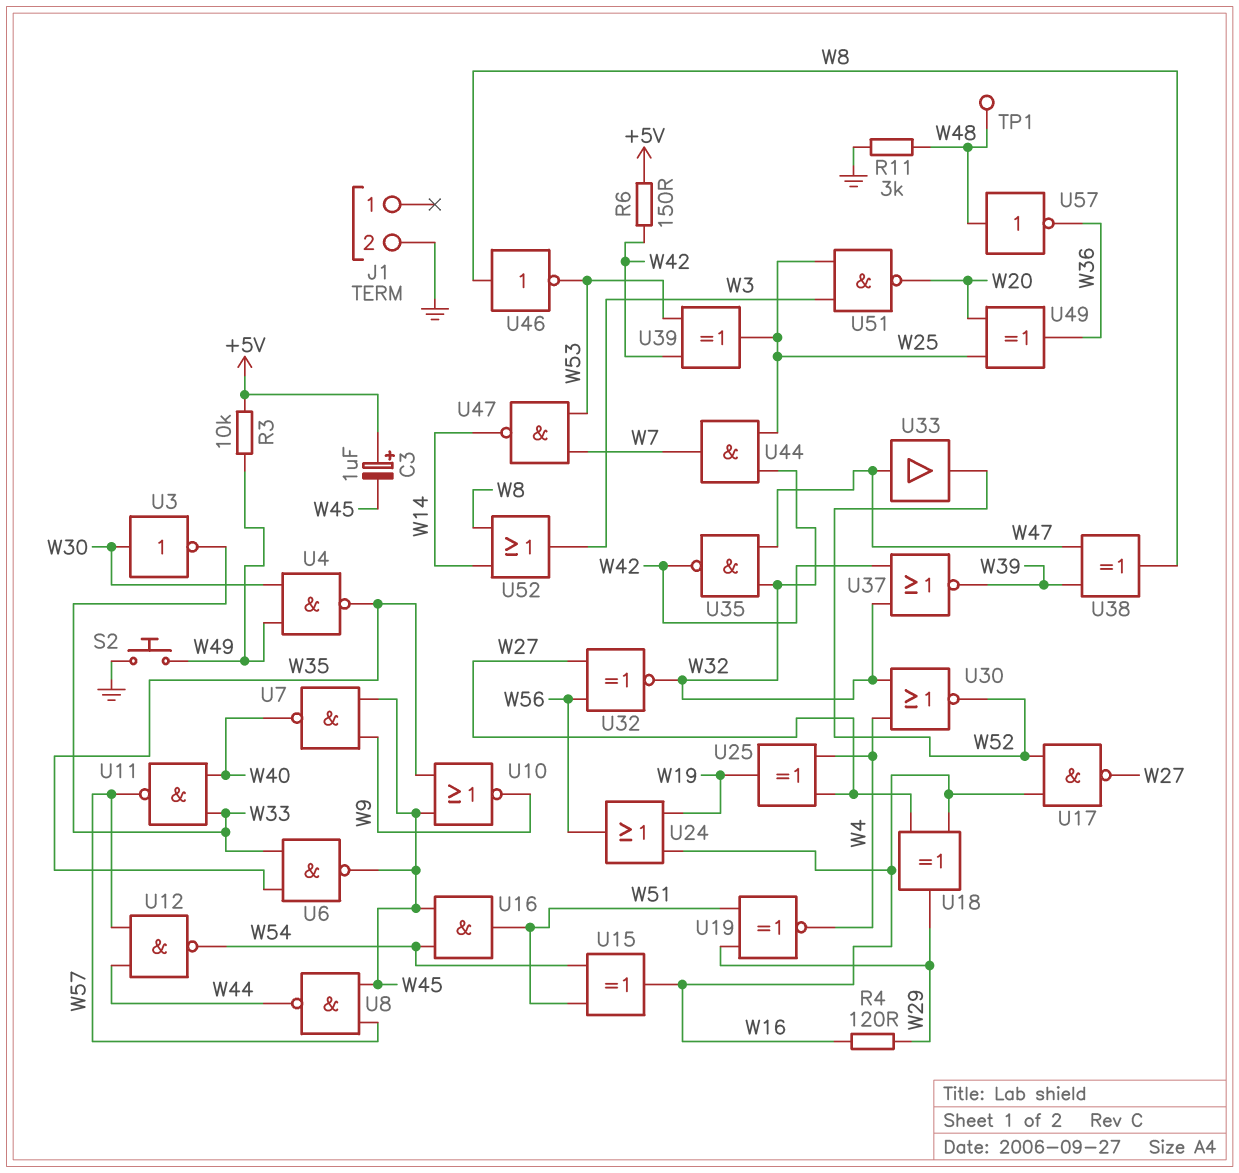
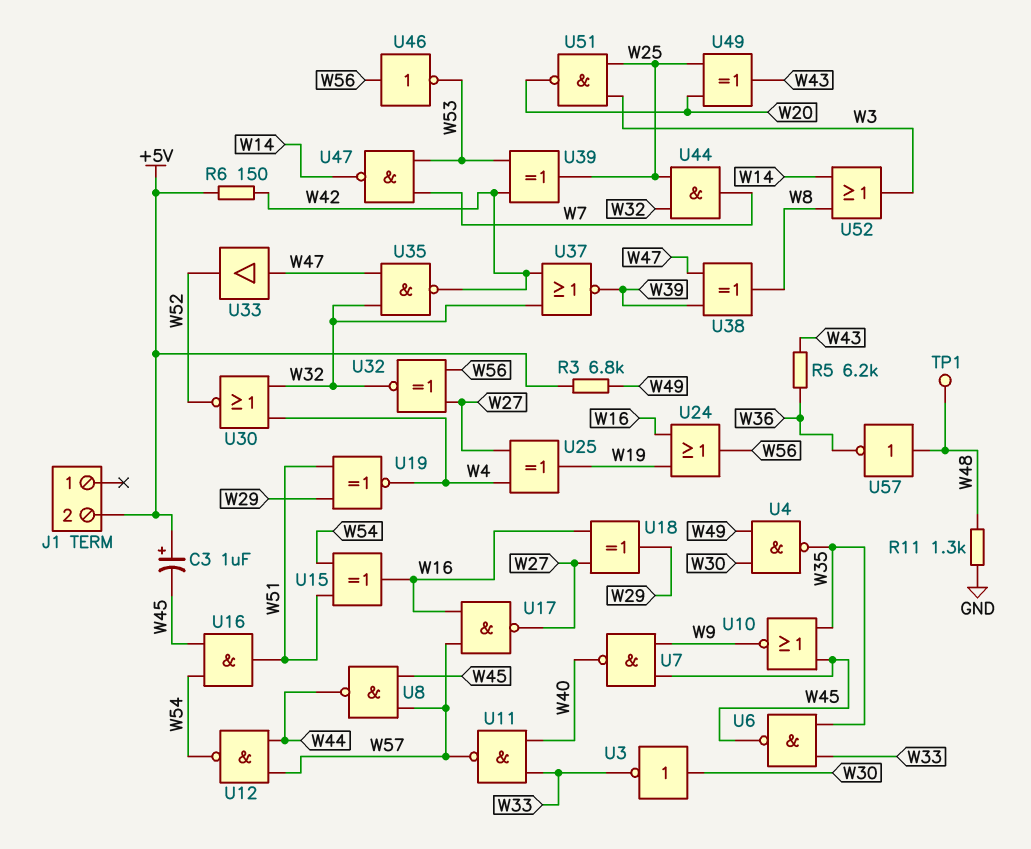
J1 pin 2: GND -> +5V
R3: 10k (+5V, W49) -> 6.8k (+5V, W49)
R4: 120 (W16, W29) -> none
R5: none -> 6.2k (W36, W43)
R11: 3k (GND, W48) -> 1.3k (GND, W48)
S2: button (GND, W49) -> none
U17: NAND (in W16, in W52, out W27) -> NAND (in W16, in W57, out W27)
U46: NOT (in W8, out W53) -> NOT (in W56, out W53)
U49: XOR (in W20, in W25, out W36) -> XOR (in W20, in W25, out W43)

